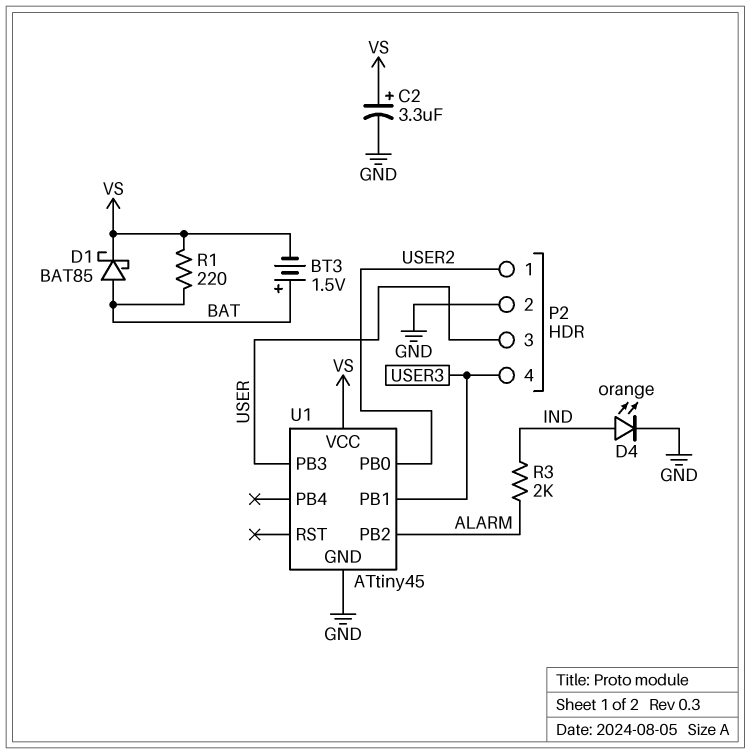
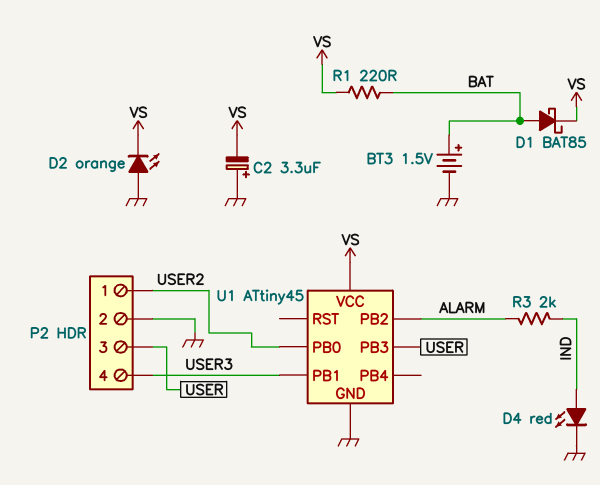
BT3: 1.5V (plus BAT, minus VS) -> 1.5V (plus BAT, minus GND)
C2: 3.3uF (plus VS, minus GND) -> 3.3uF (plus GND, minus VS)
D2: none -> LED orange (A GND, K VS)
D4: LED orange (A IND, K GND) -> LED red (A IND, K GND)

